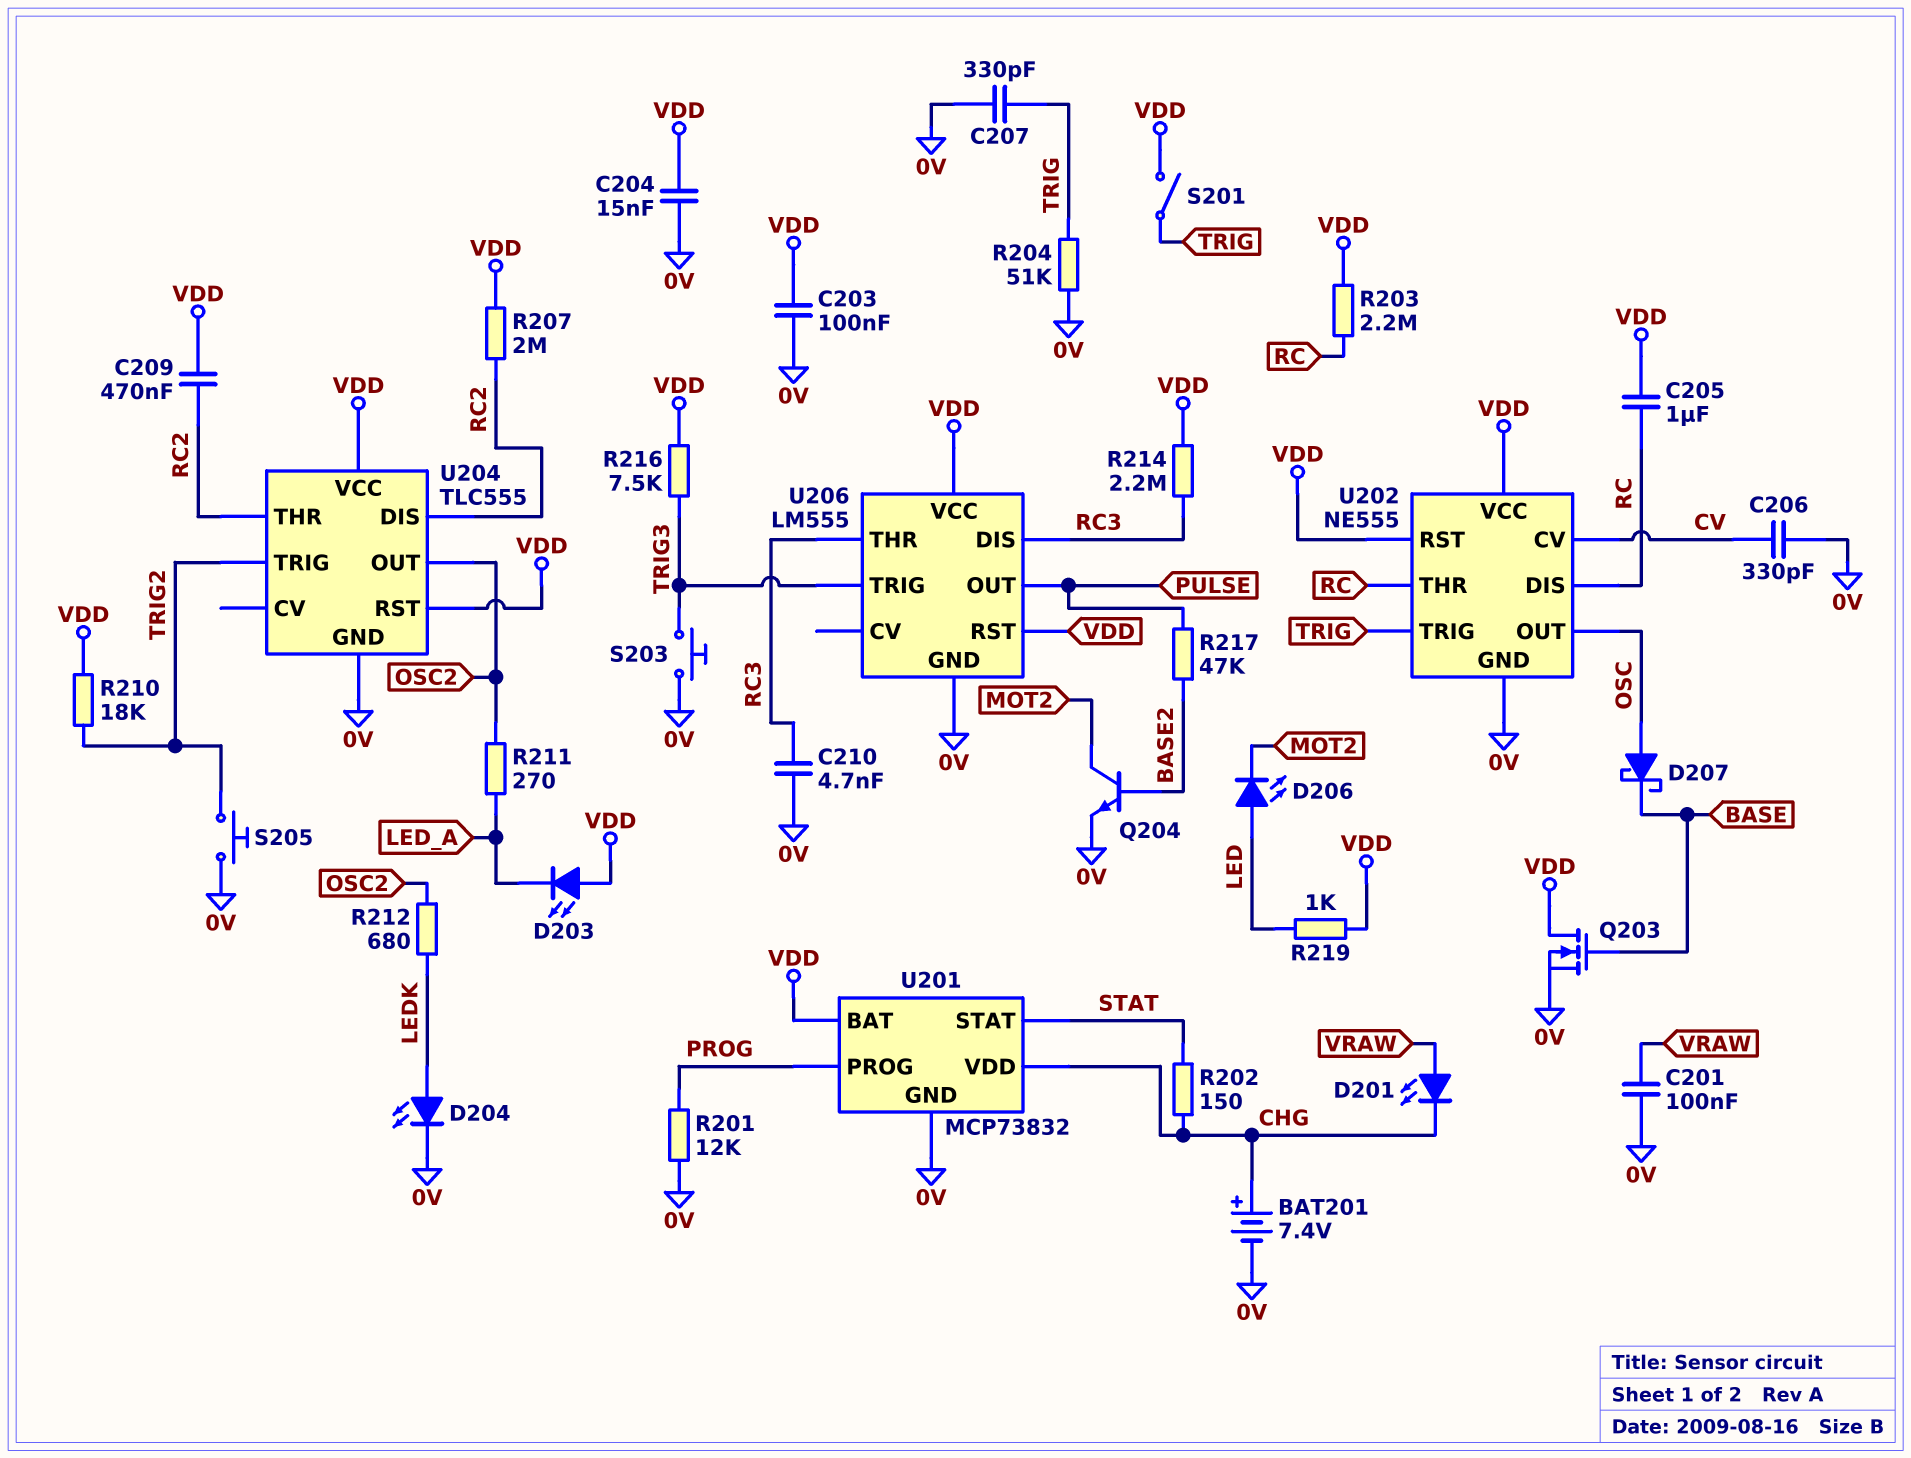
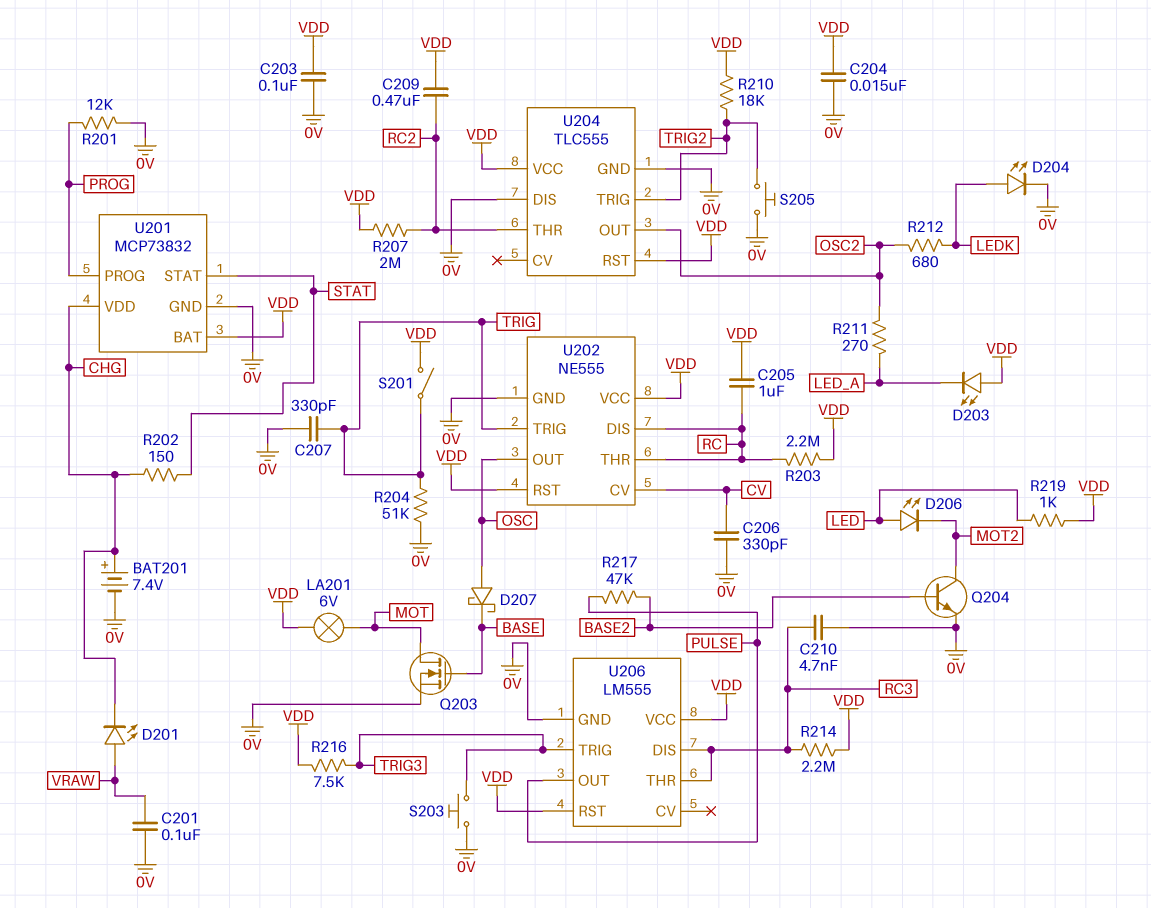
LA201: none -> lamp 6V (MOT, VDD)
Q203: NMOS (G BASE, D VDD, S 0V) -> NMOS (G BASE, D MOT, S 0V)
U204 pin DIS: RC2 -> 0V

